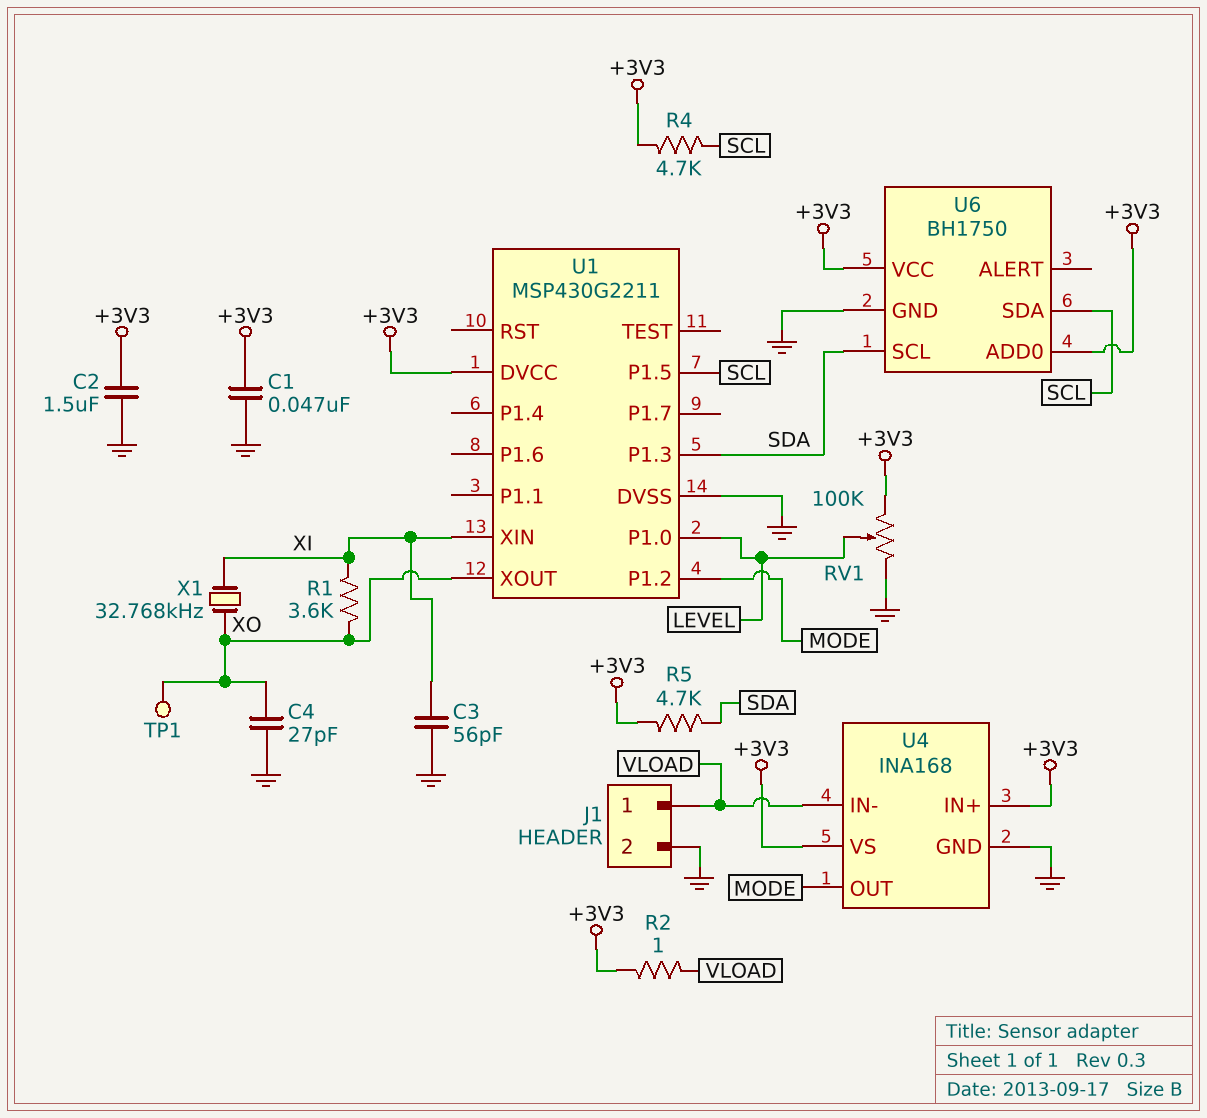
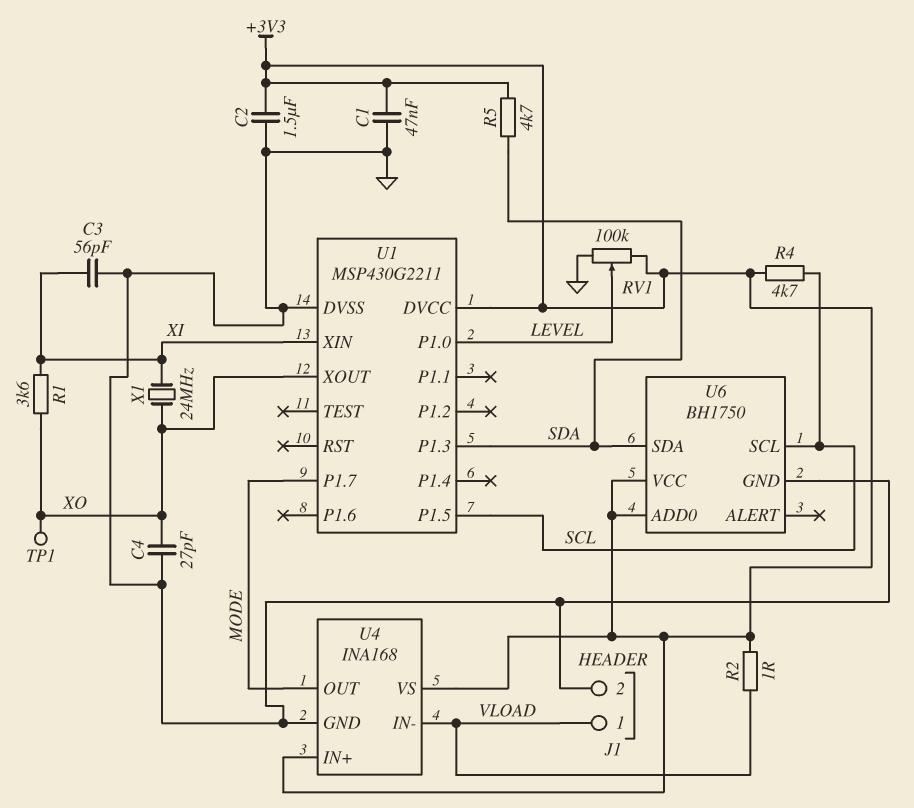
U1 pin P1.2: MODE -> none
U1 pin P1.7: none -> MODE
U6 pin SCL: SDA -> SCL
U6 pin SDA: SCL -> SDA
X1: 32.768kHz (XI, XO) -> 24MHz (XI, XO)

